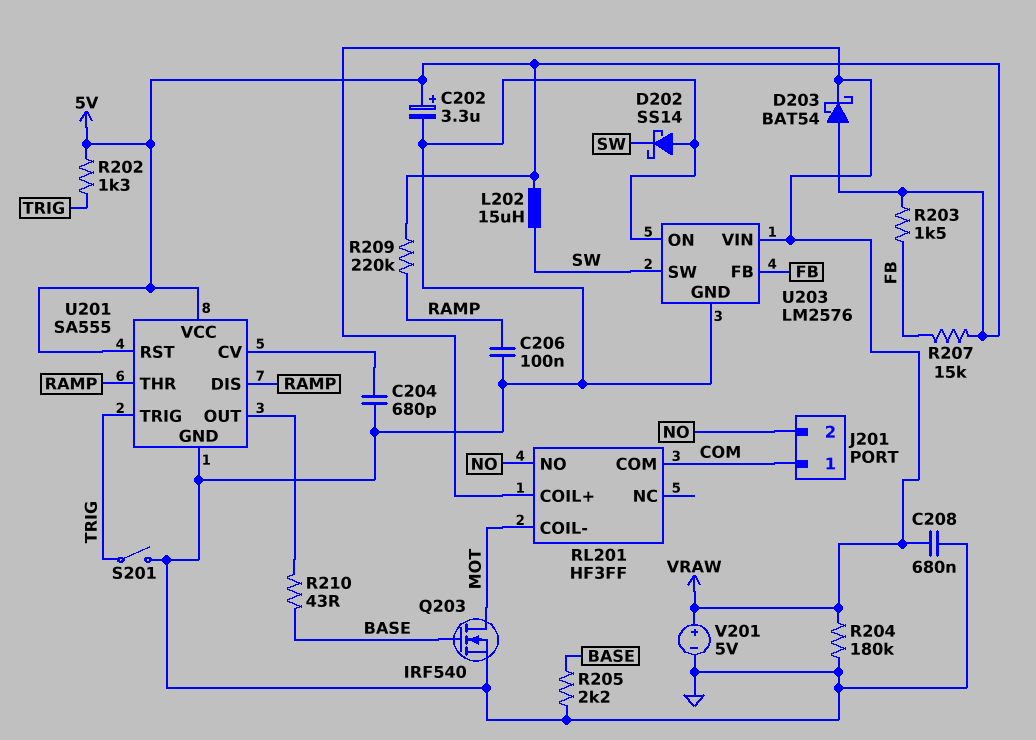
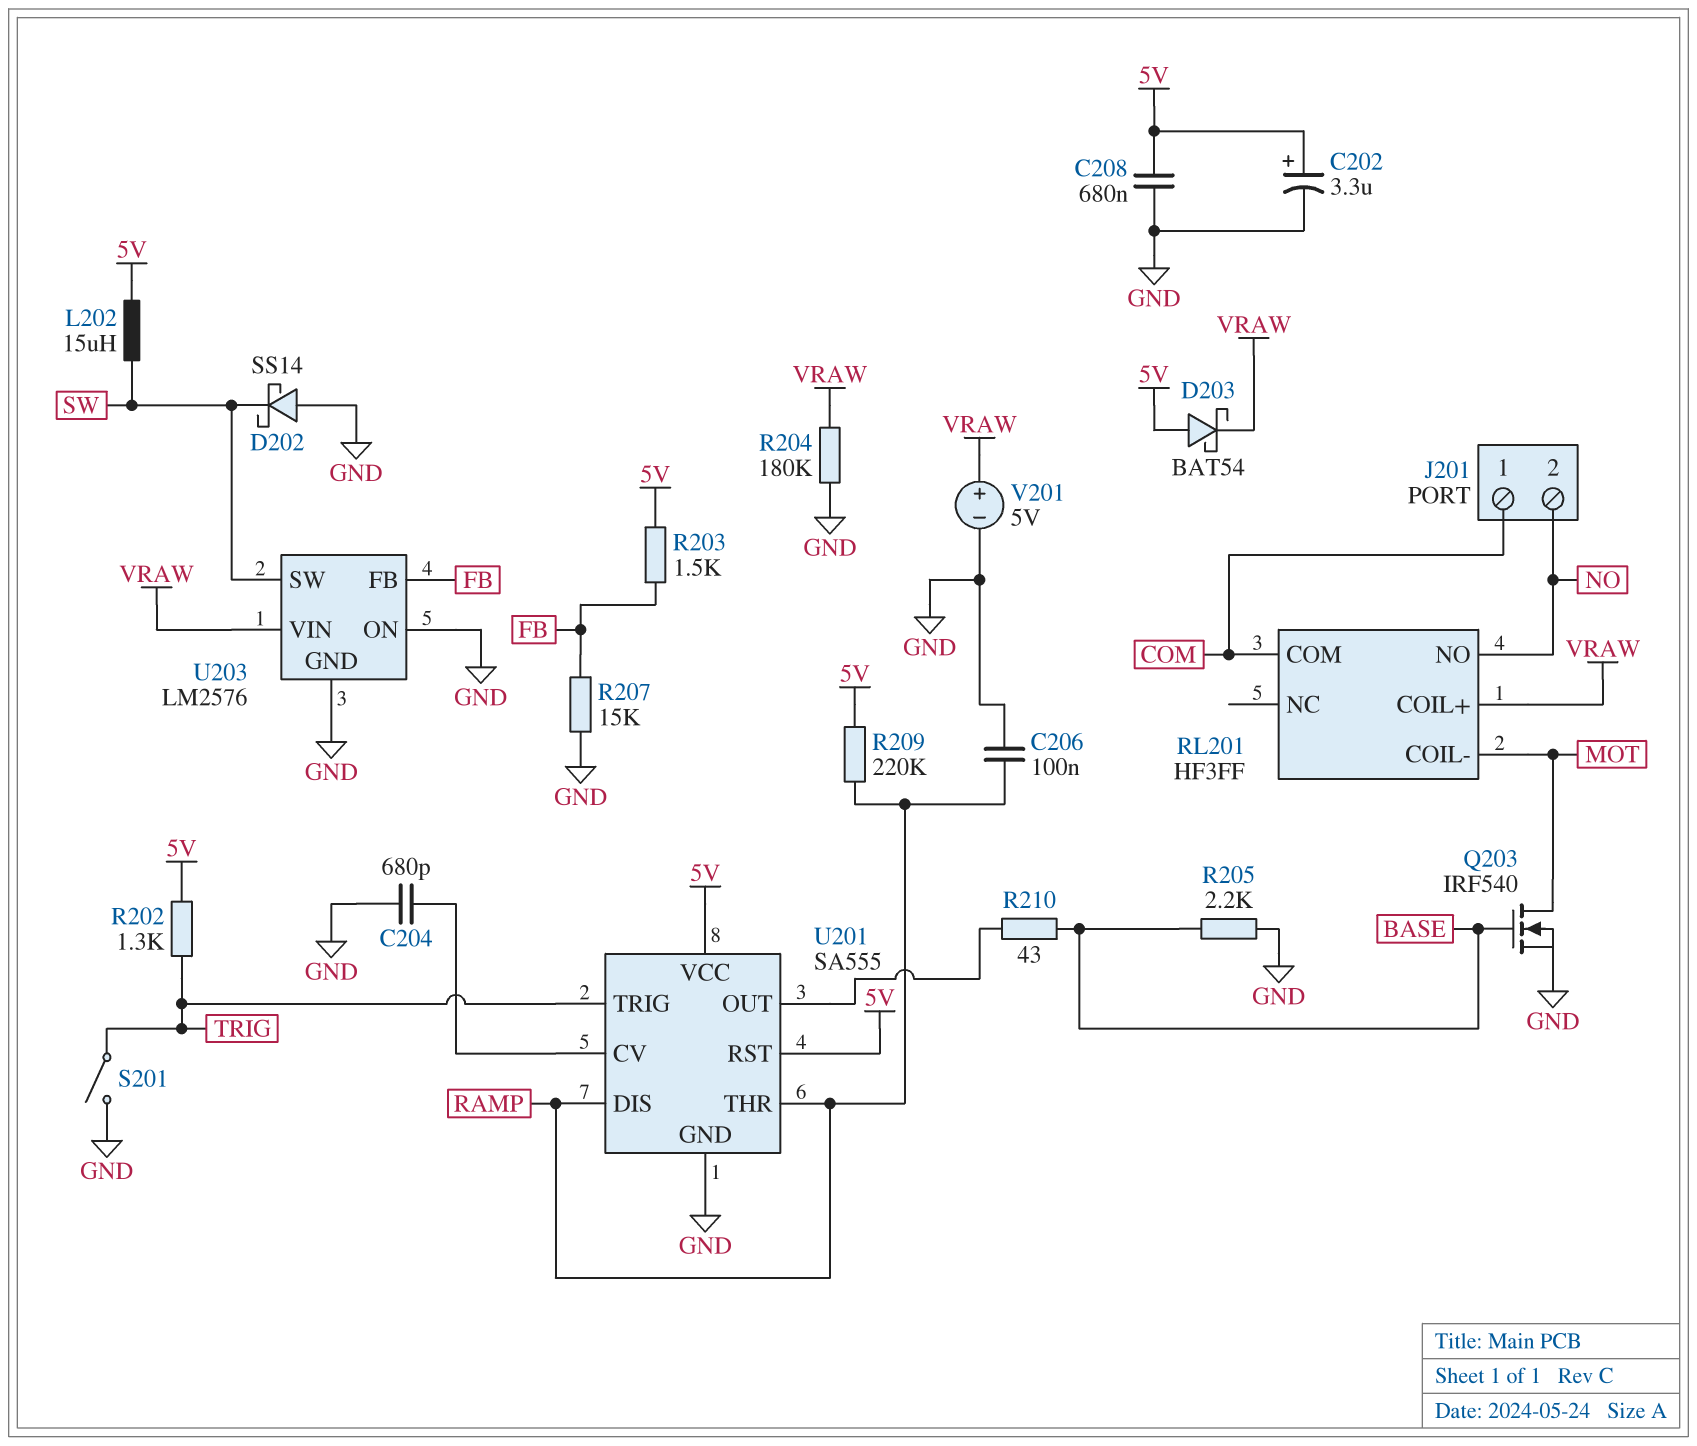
C208: 680nF (GND, VRAW) -> 680nF (5V, GND)
R207: 15k (5V, FB) -> 15k (FB, GND)

